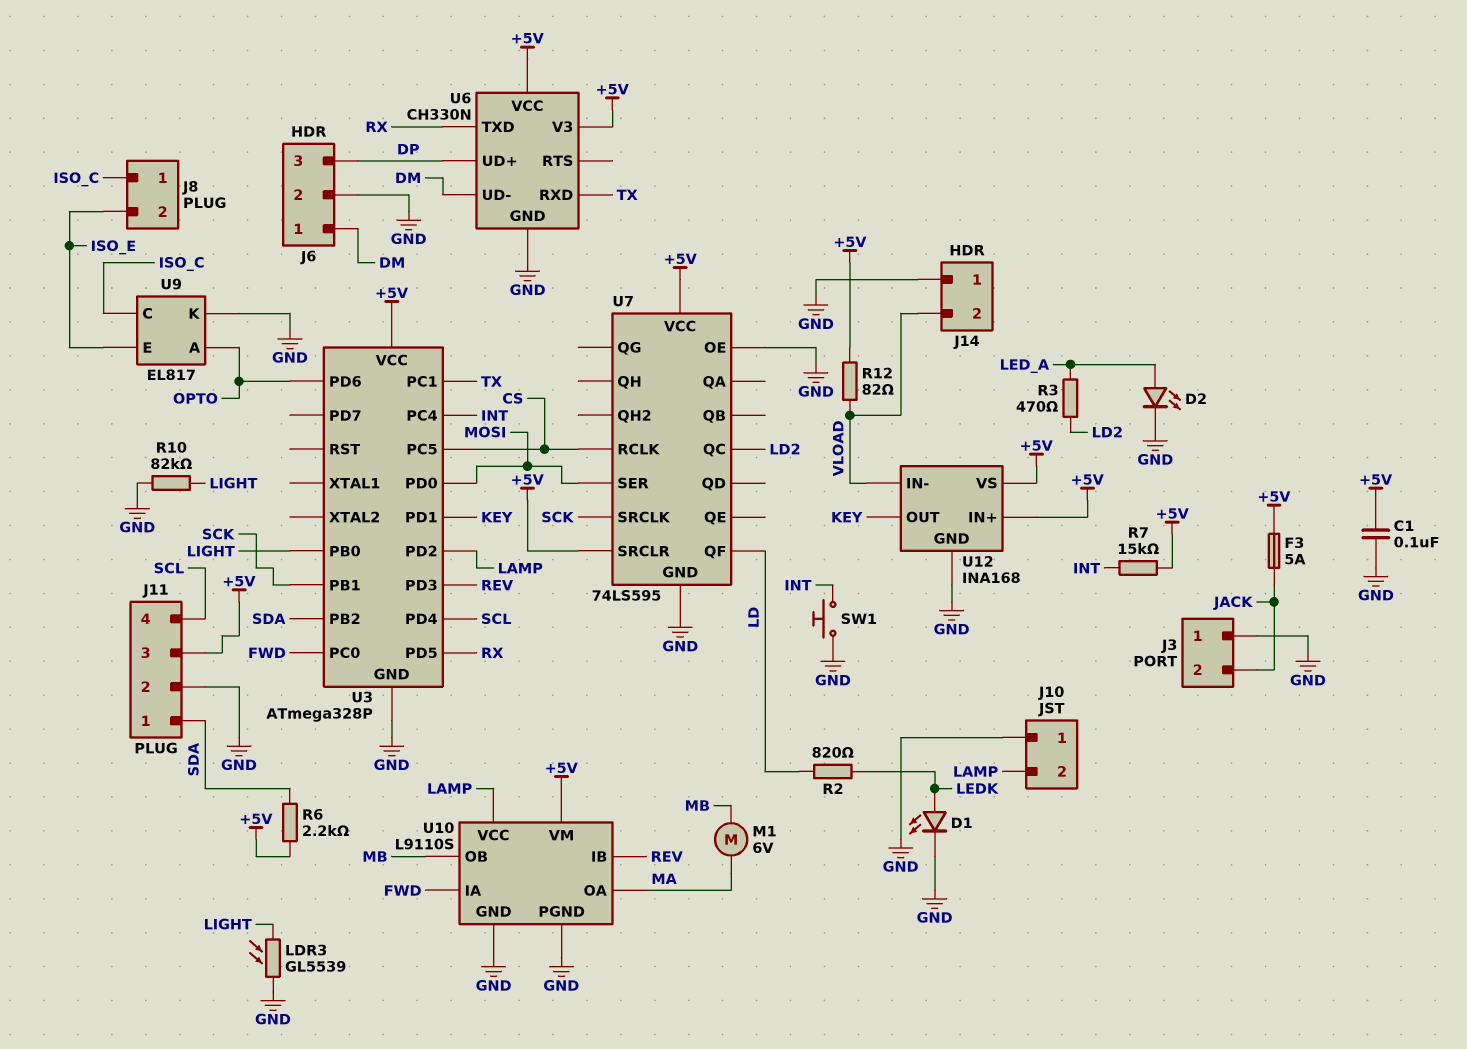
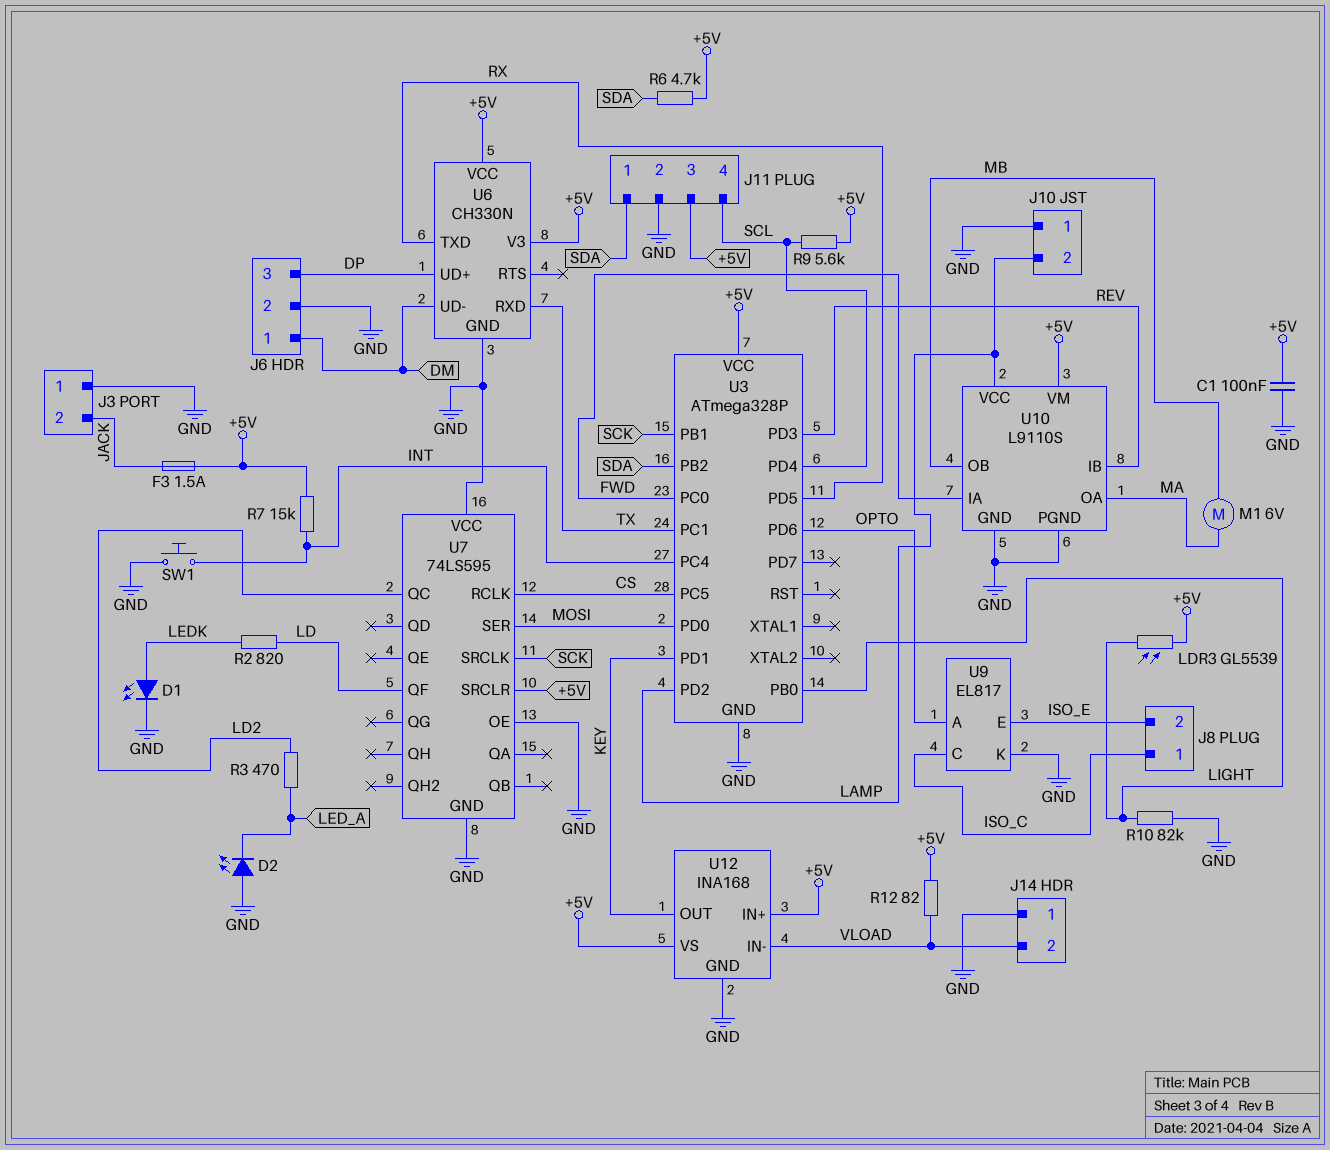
D2: LED (A LED_A, K GND) -> LED (A GND, K LED_A)
F3: 5A (+5V, JACK) -> 1.5A (+5V, JACK)
LDR3: GL5539 (GND, LIGHT) -> GL5539 (+5V, LIGHT)
R6: 2.2k (+5V, SDA) -> 4.7k (+5V, SDA)
R9: none -> 5.6k (+5V, SCL)
U7 pin VCC: +5V -> GND

